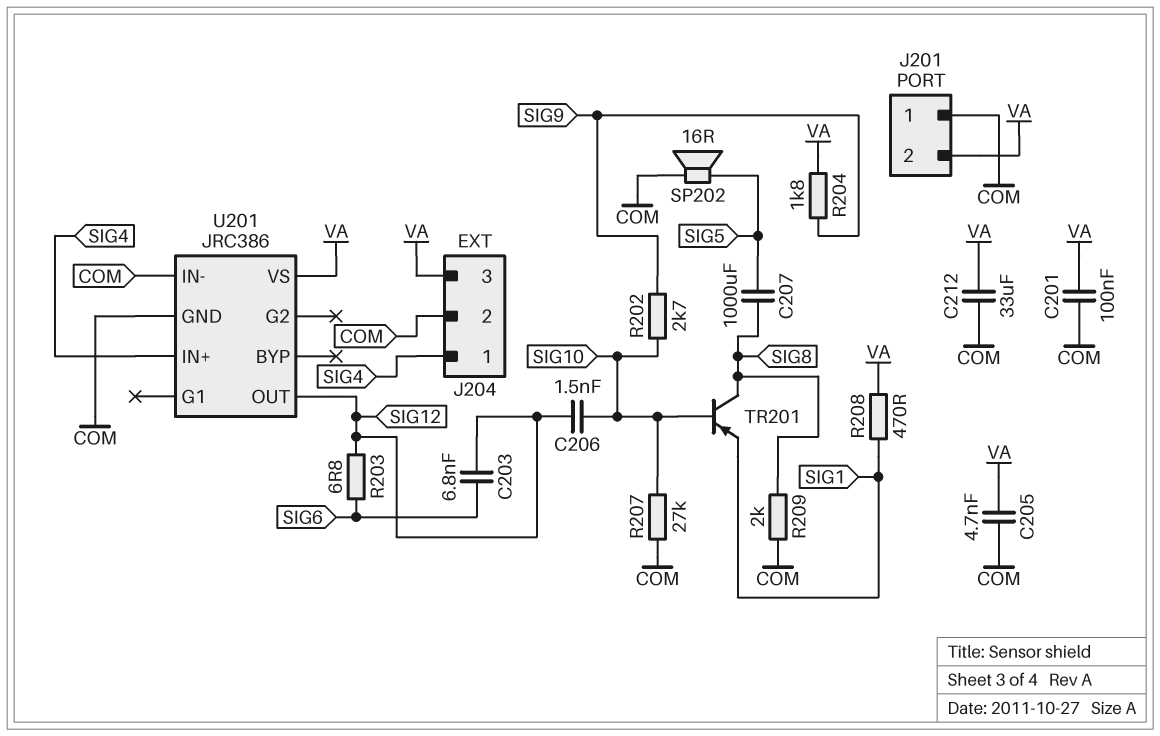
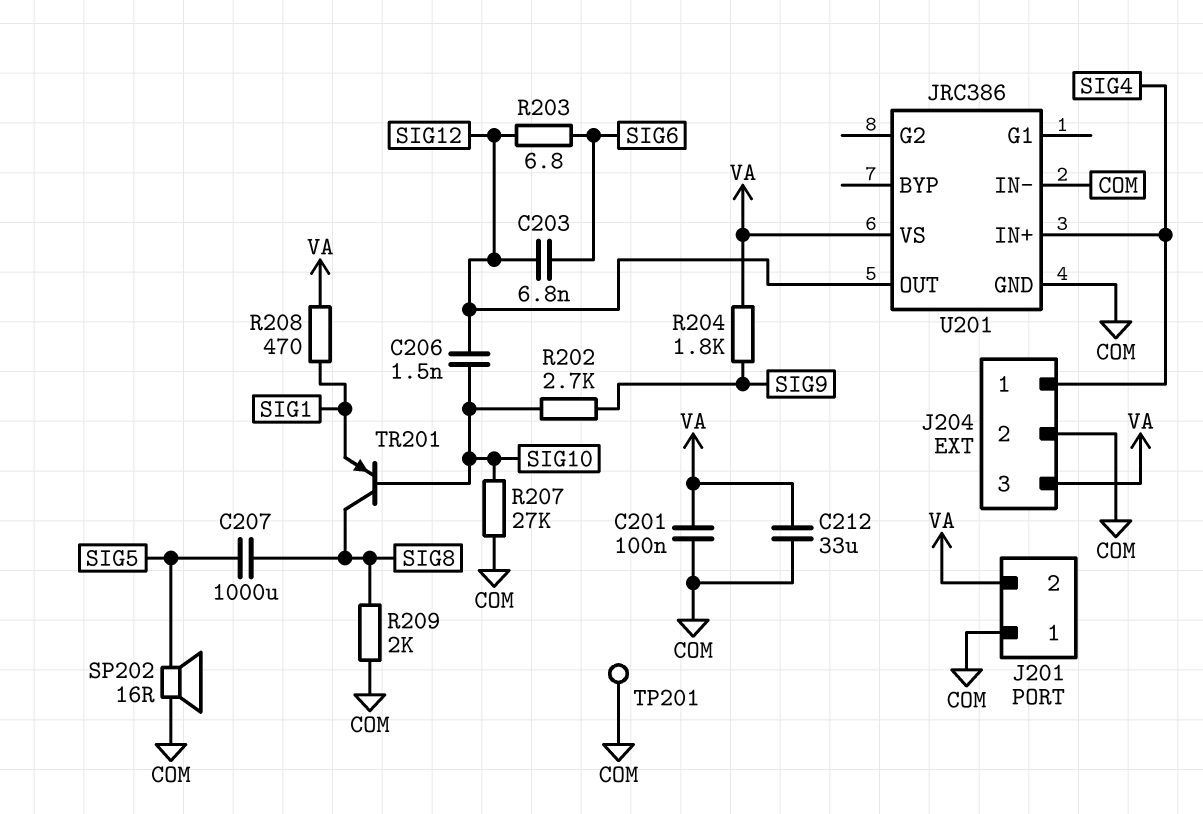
C205: 4.7nF (COM, VA) -> none
TP201: none -> test point (COM)

